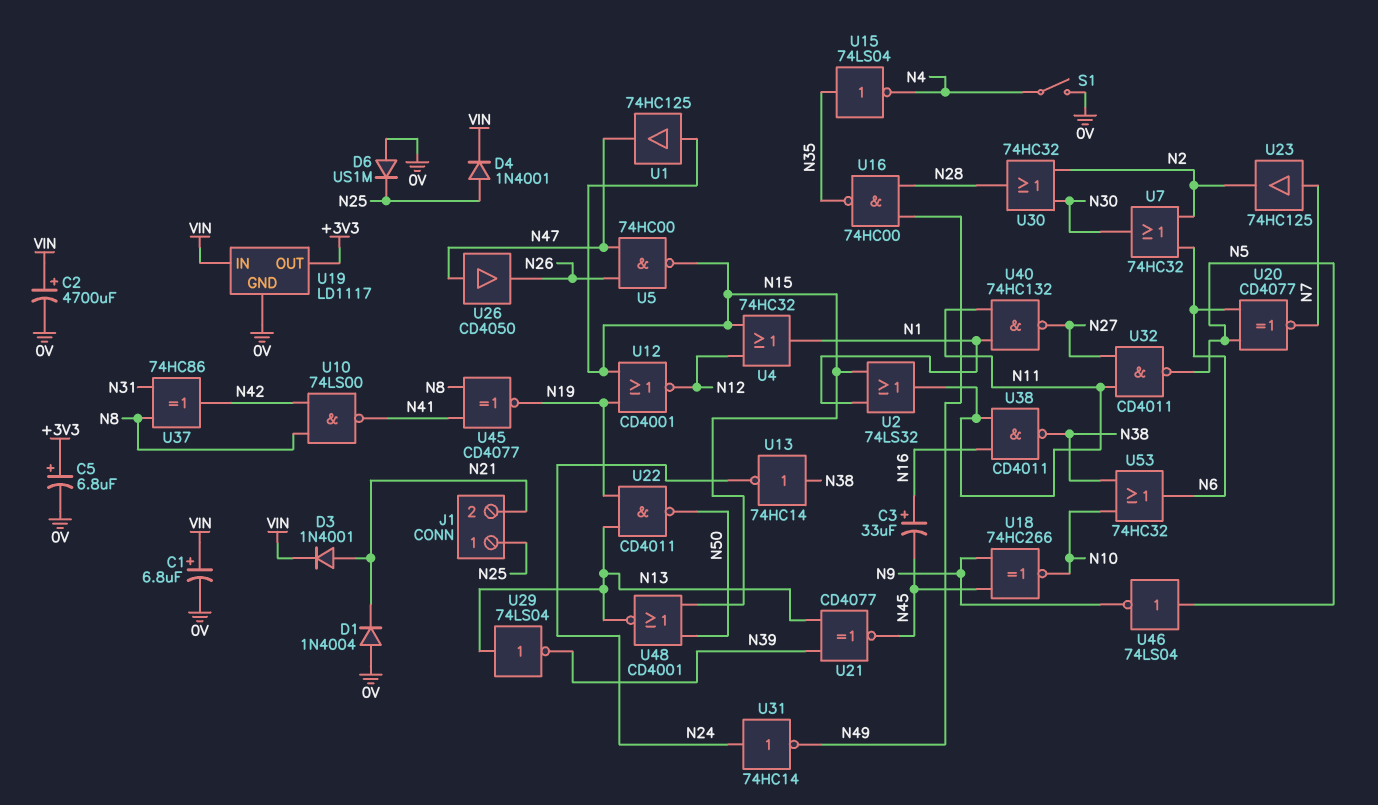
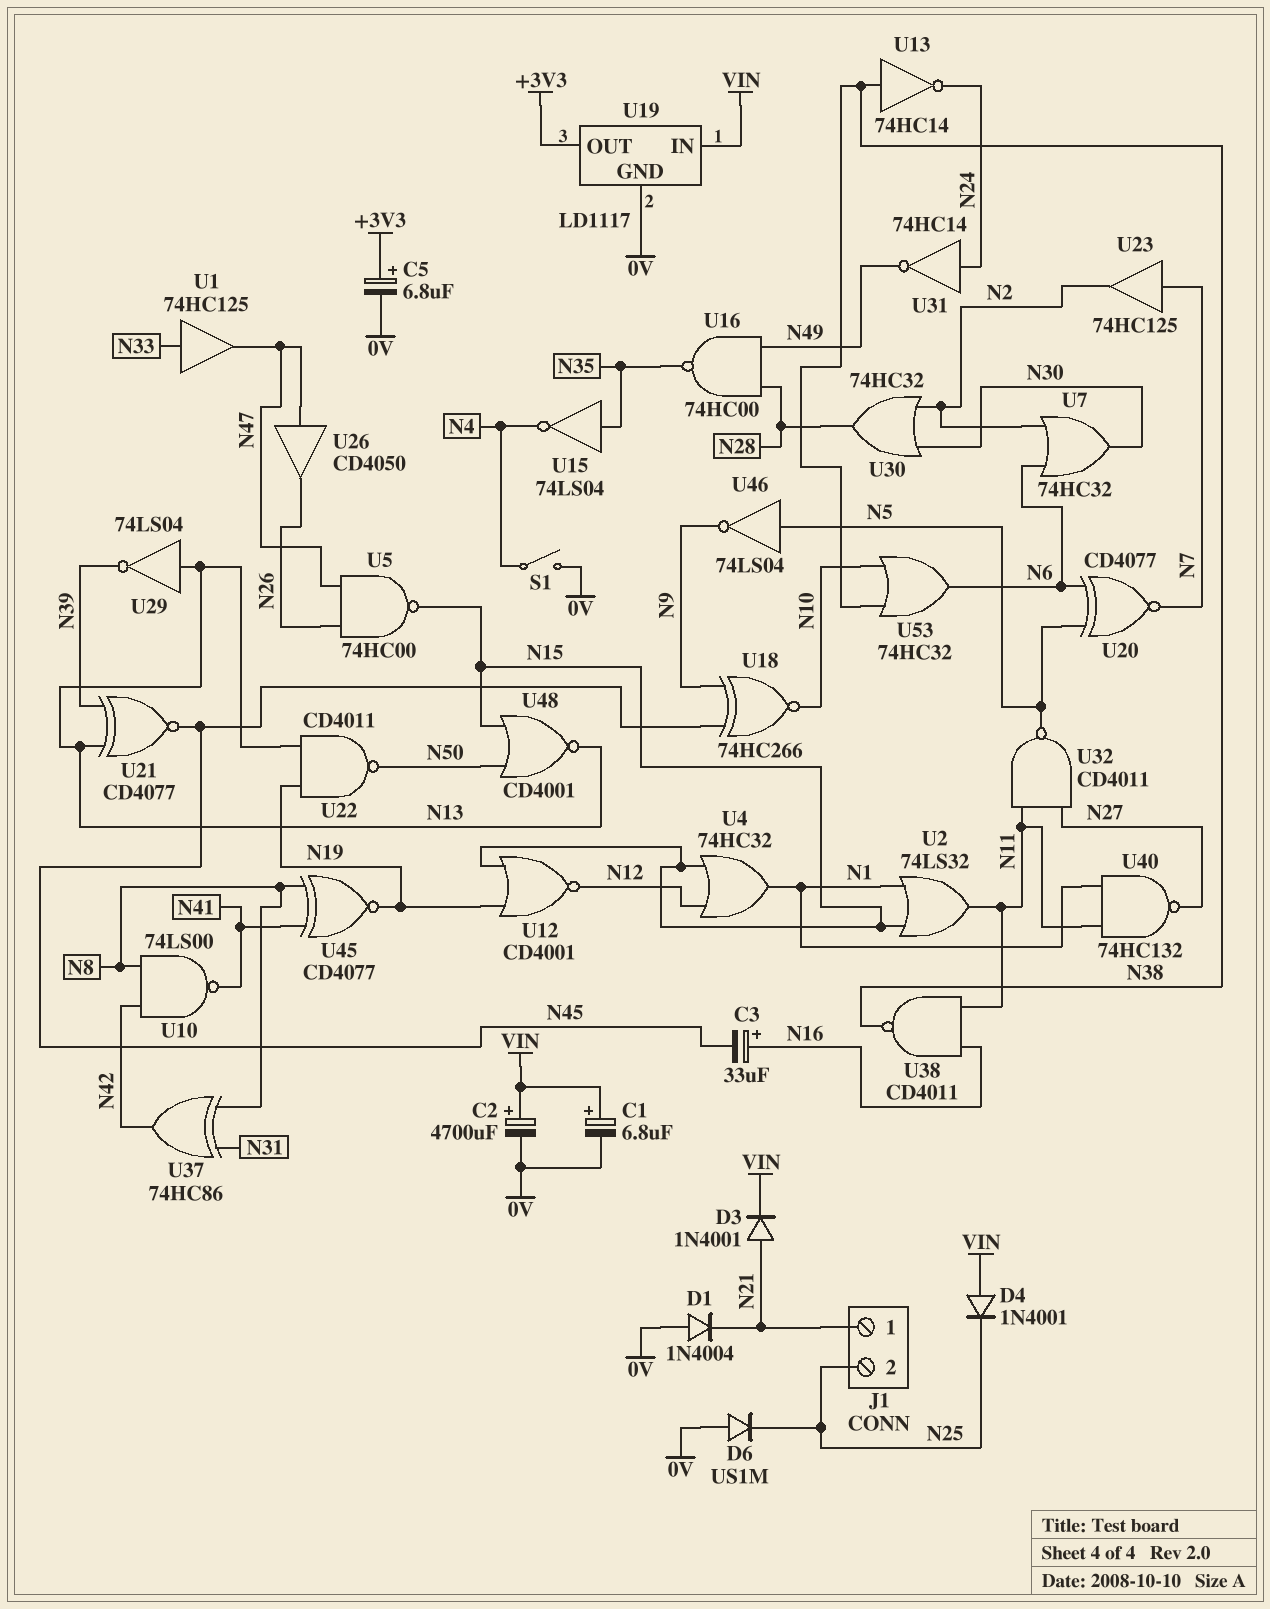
D4: diode 1N4001 (A N25, K VIN) -> diode 1N4001 (A VIN, K N25)
J1 pin 1: N25 -> N21
J1 pin 2: N21 -> N25
U1: buffer 74HC125 (in N15, out N47) -> buffer 74HC125 (in N33, out N47)

